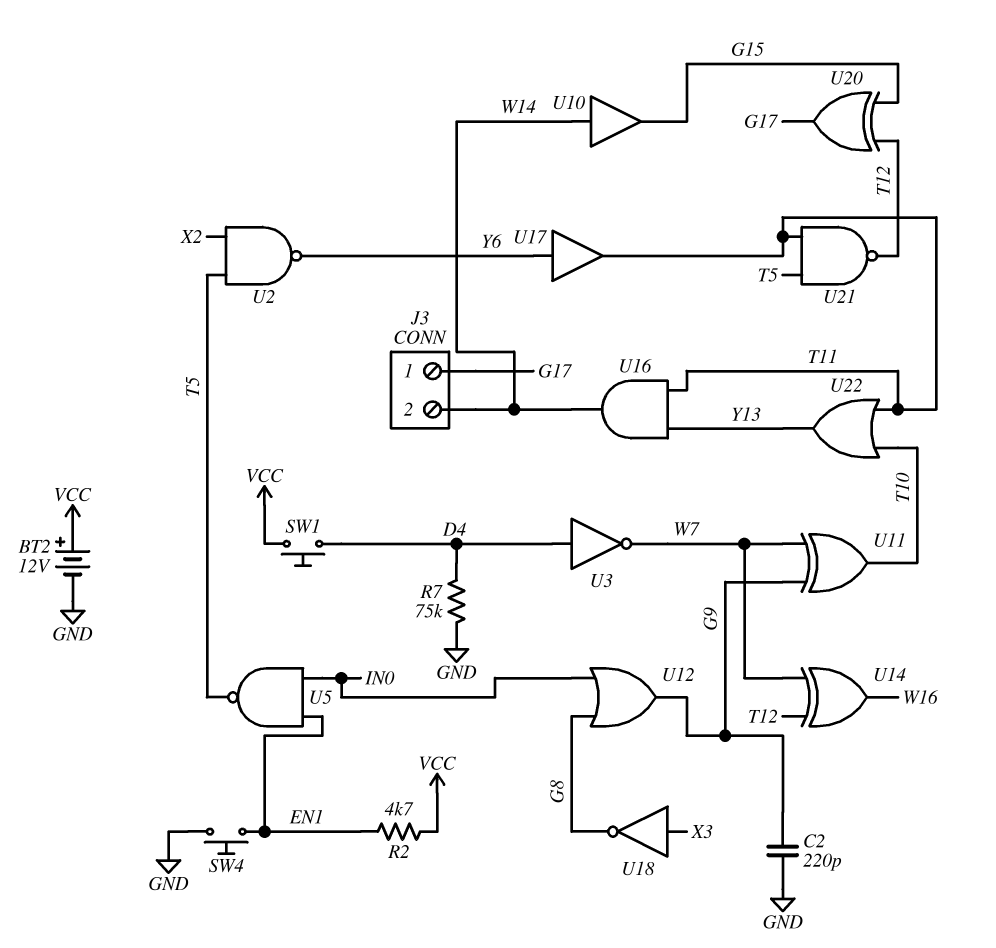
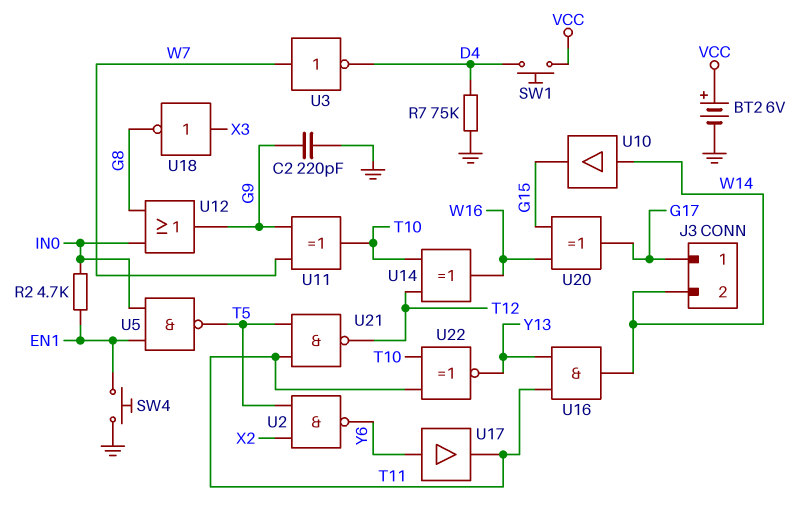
BT2: 12V (plus VCC, minus GND) -> 6V (plus VCC, minus GND)
R2: 4.7k (EN1, VCC) -> 4.7k (EN1, IN0)
U3: NOT (in D4, out W7) -> NOT (in W7, out D4)
U14: XOR (in T12, in W7, out W16) -> XOR (in T10, in T12, out W16)
U20: XOR (in G15, in T12, out G17) -> XOR (in G15, in W16, out G17)
U22: OR (in T10, in T11, out Y13) -> XNOR (in T10, in T11, out Y13)

